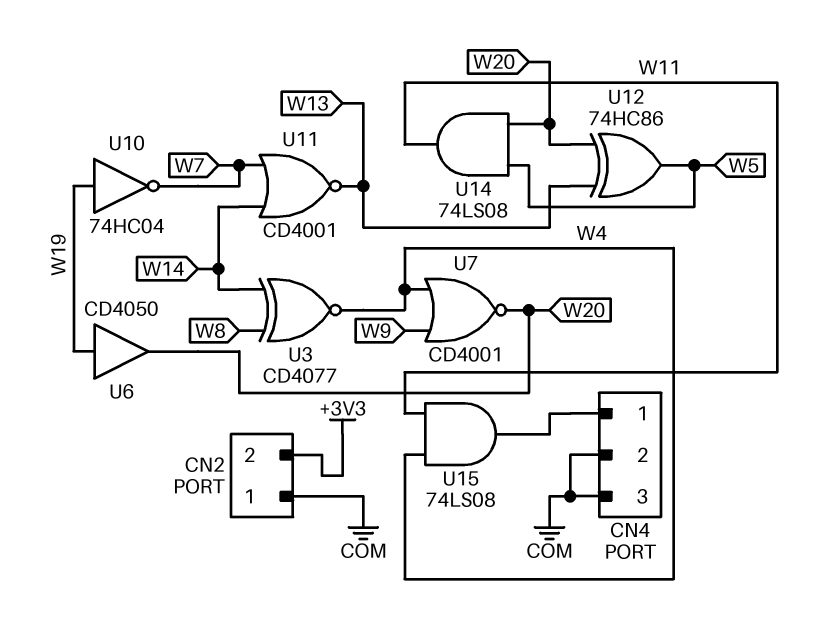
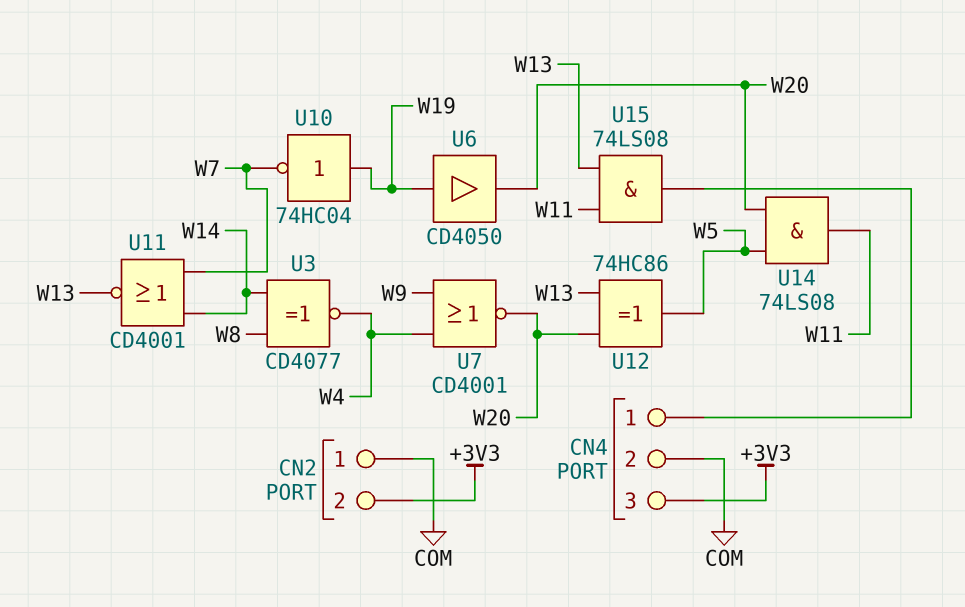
CN4 pin 3: COM -> +3V3
U15: AND 74LS08 (in W4, in W11, out CN4/1) -> AND 74LS08 (in W11, in W13, out CN4/1)

